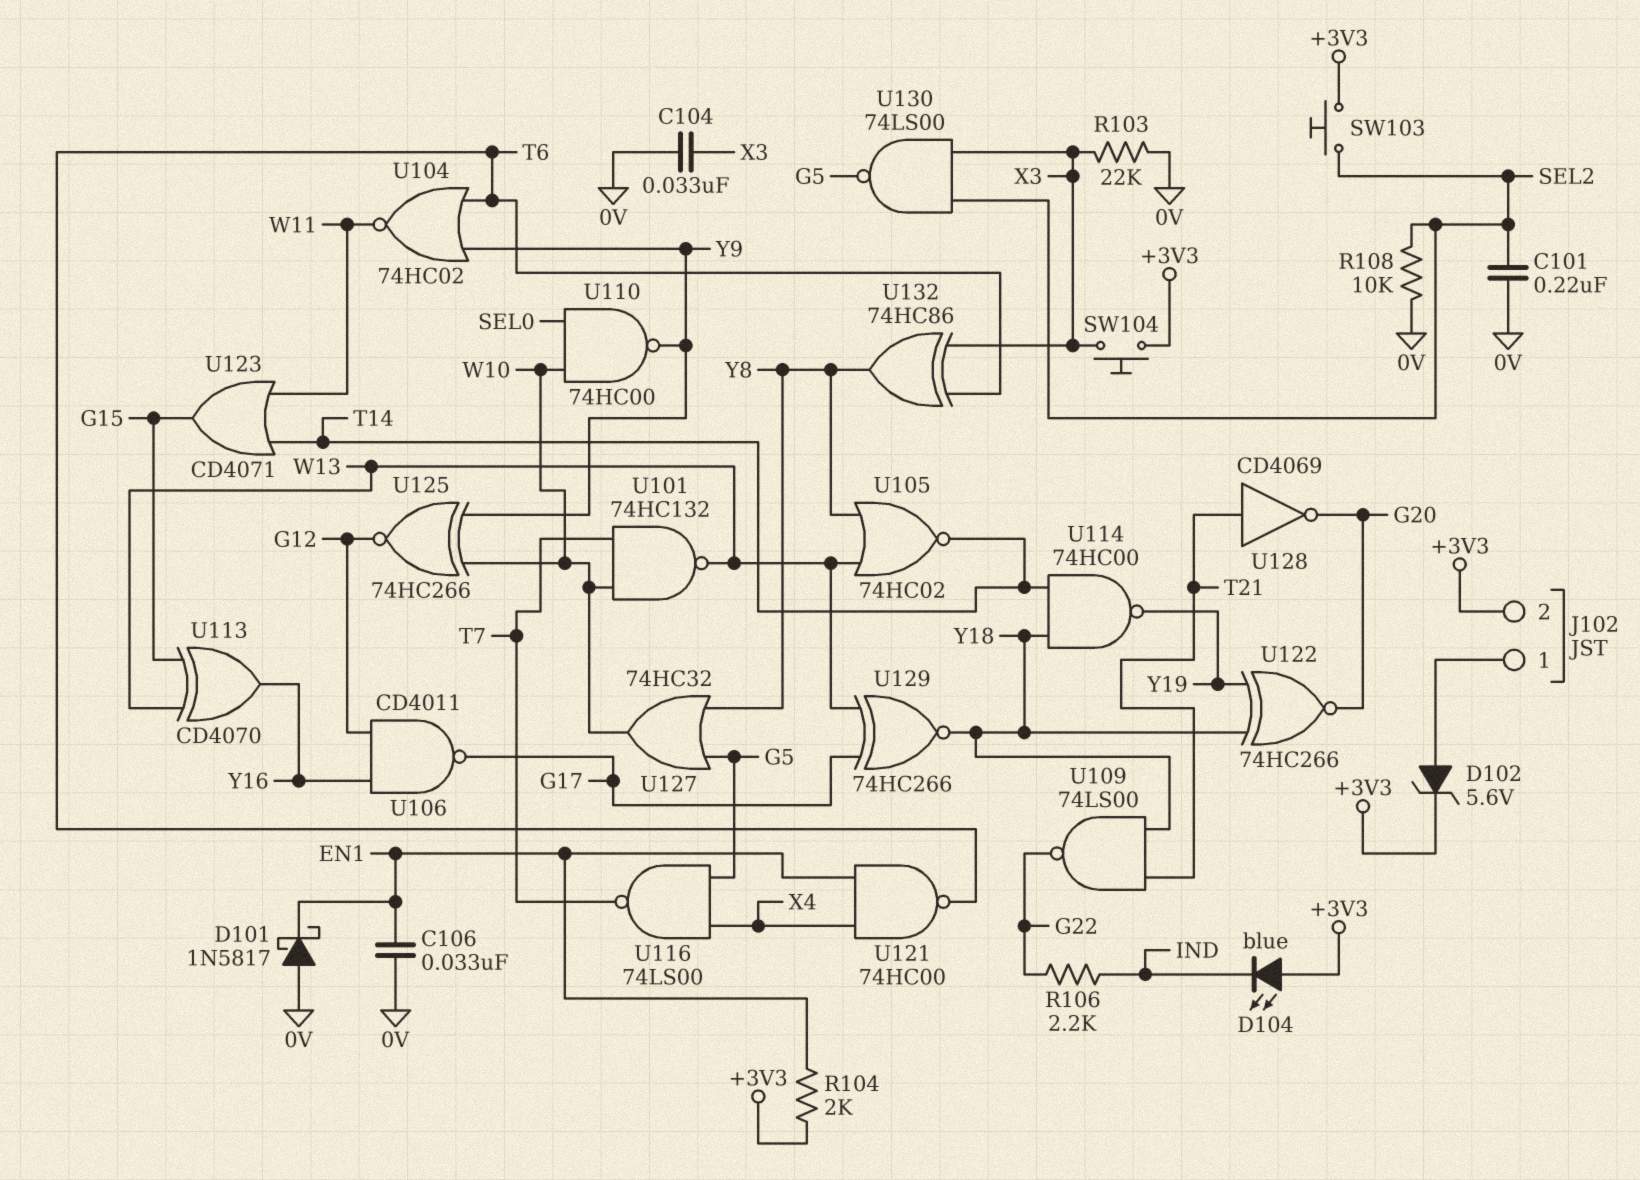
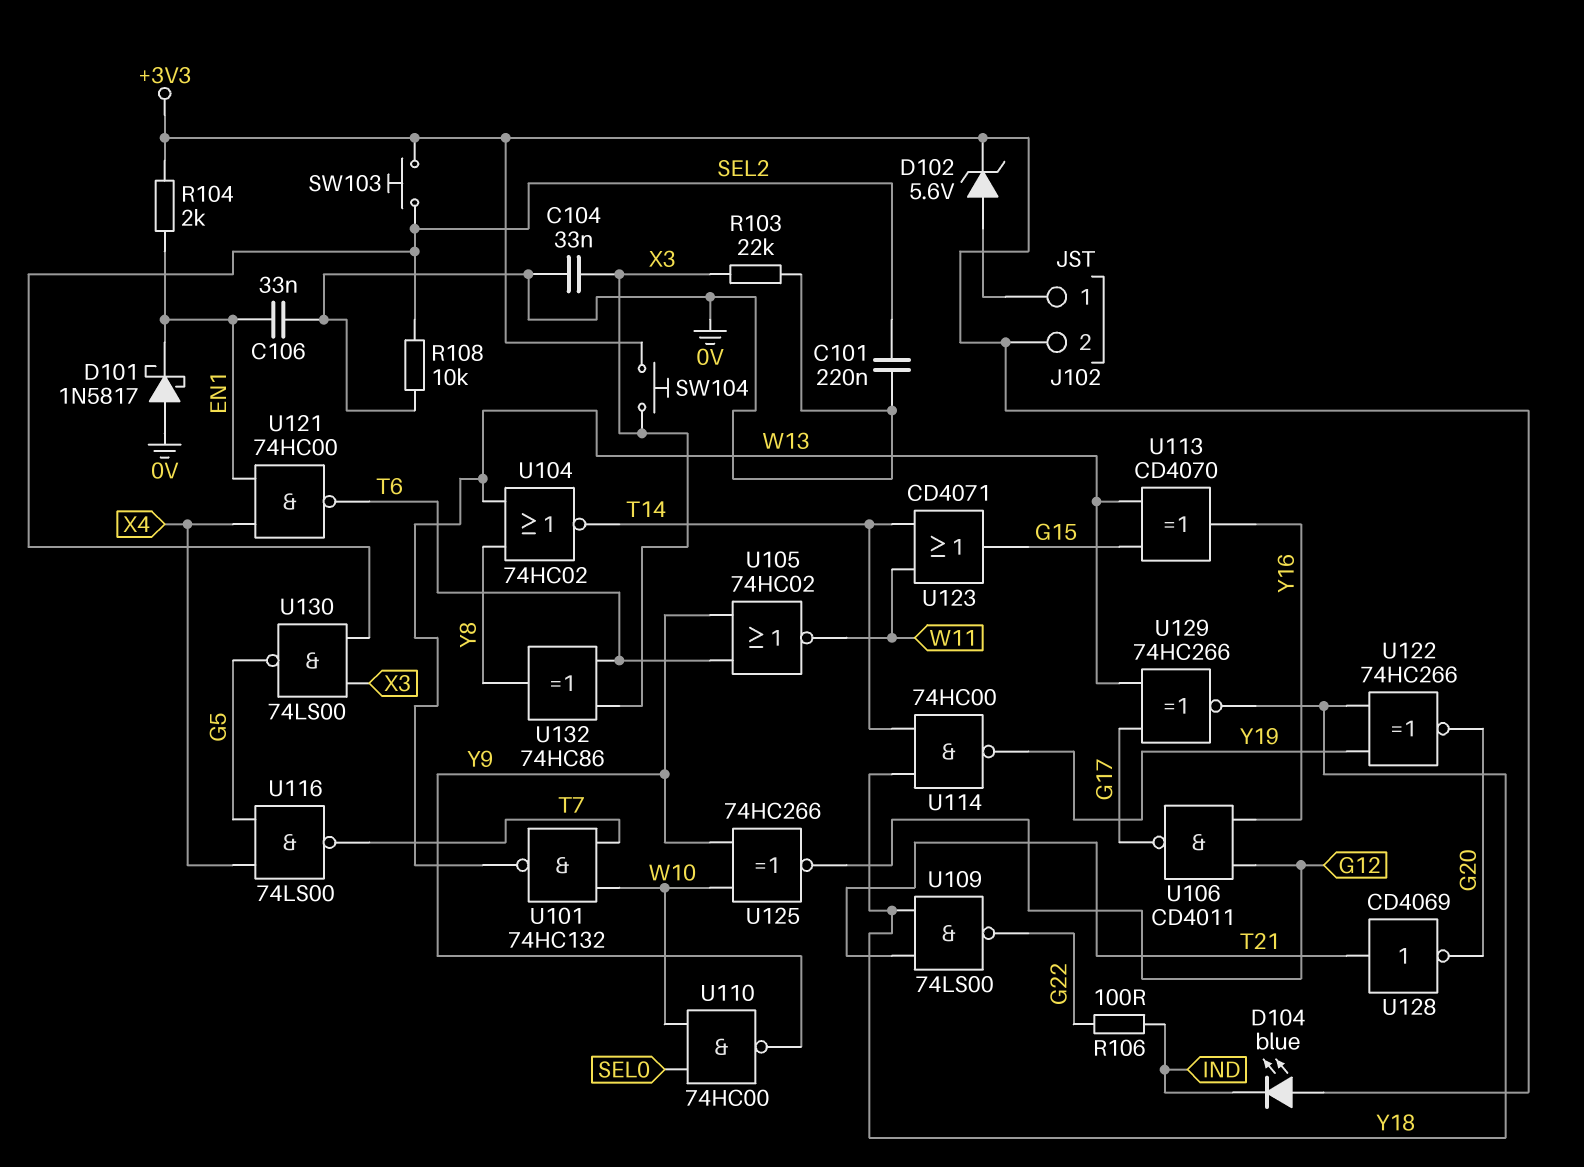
R106: 2.2k (G22, IND) -> 100 (G22, IND)
U104: NOR 74HC02 (in T6, in Y9, out W11) -> NOR 74HC02 (in W13, in Y8, out T14)
U105: NOR 74HC02 (in W13, in Y8, out T14) -> NOR 74HC02 (in T6, in Y9, out W11)
U127: OR 74HC32 (in G5, in Y8, out W10) -> none

